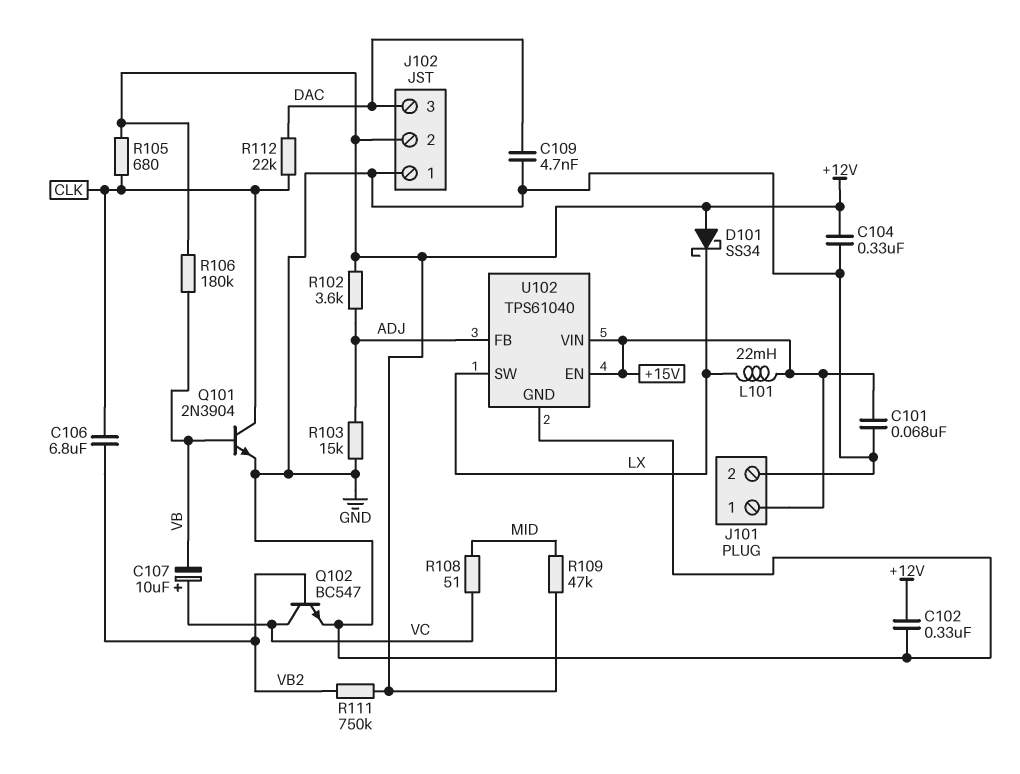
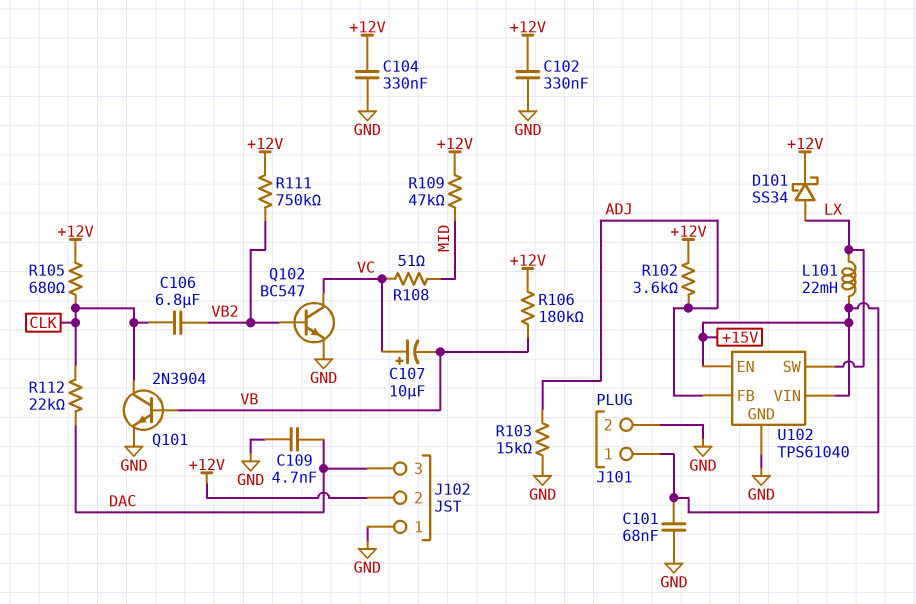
D101: schottky SS34 (A +12V, K LX) -> schottky SS34 (A LX, K +12V)

